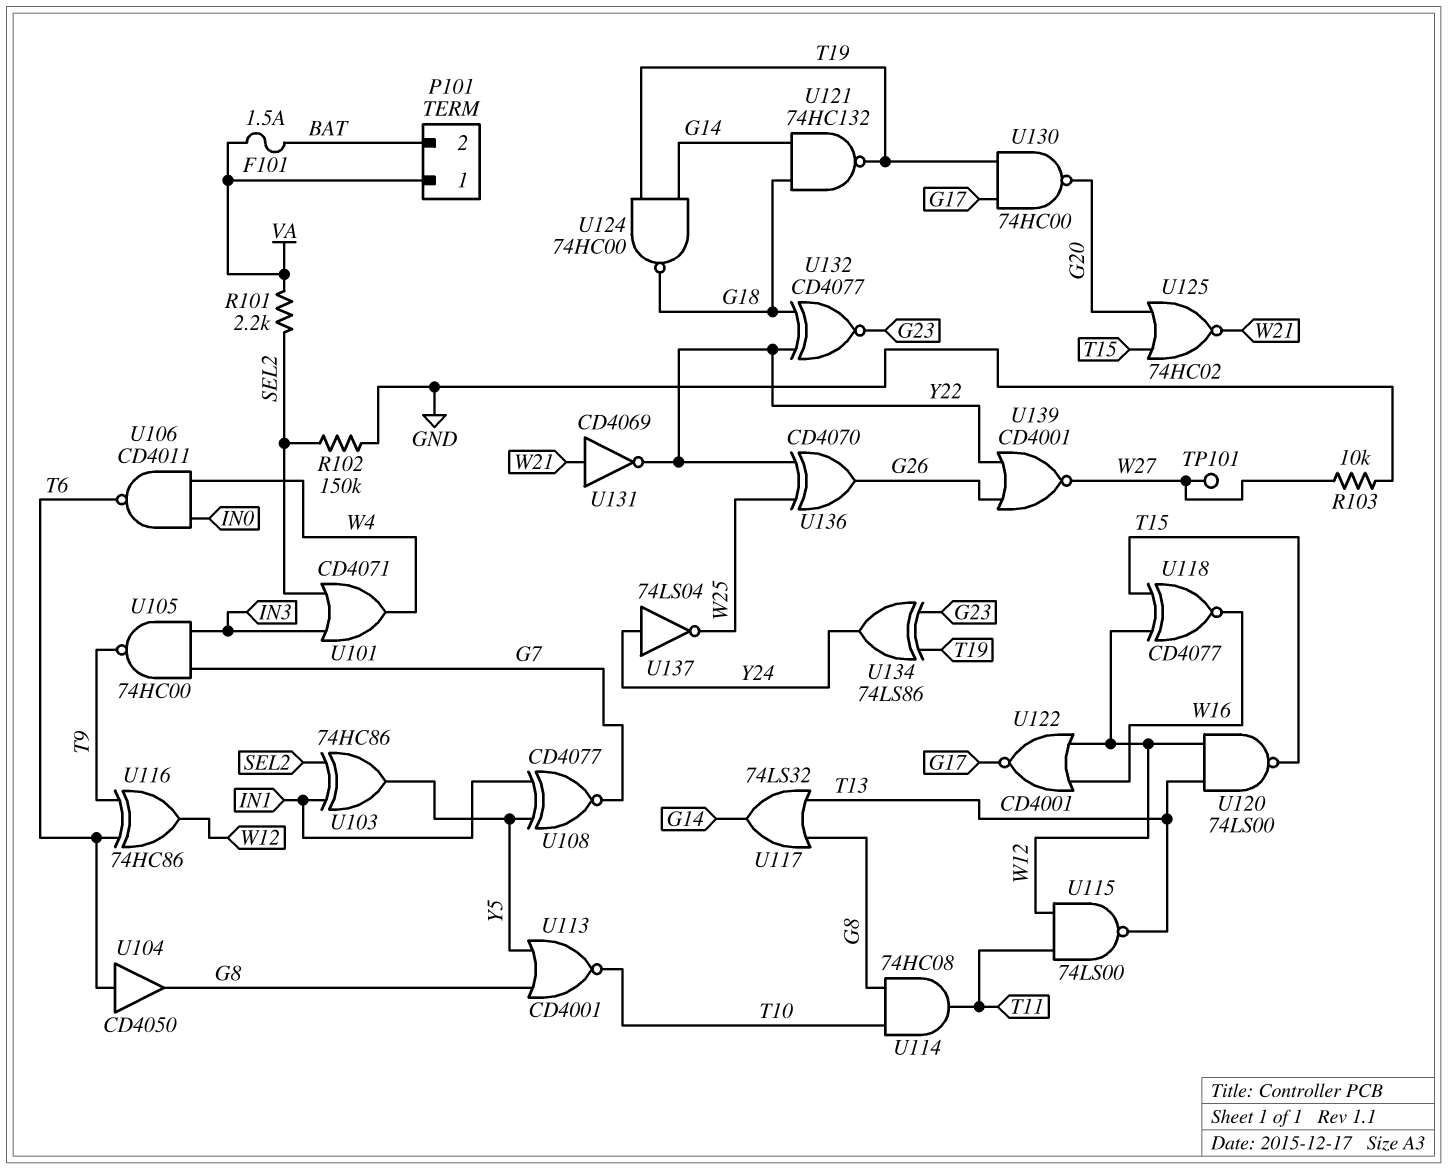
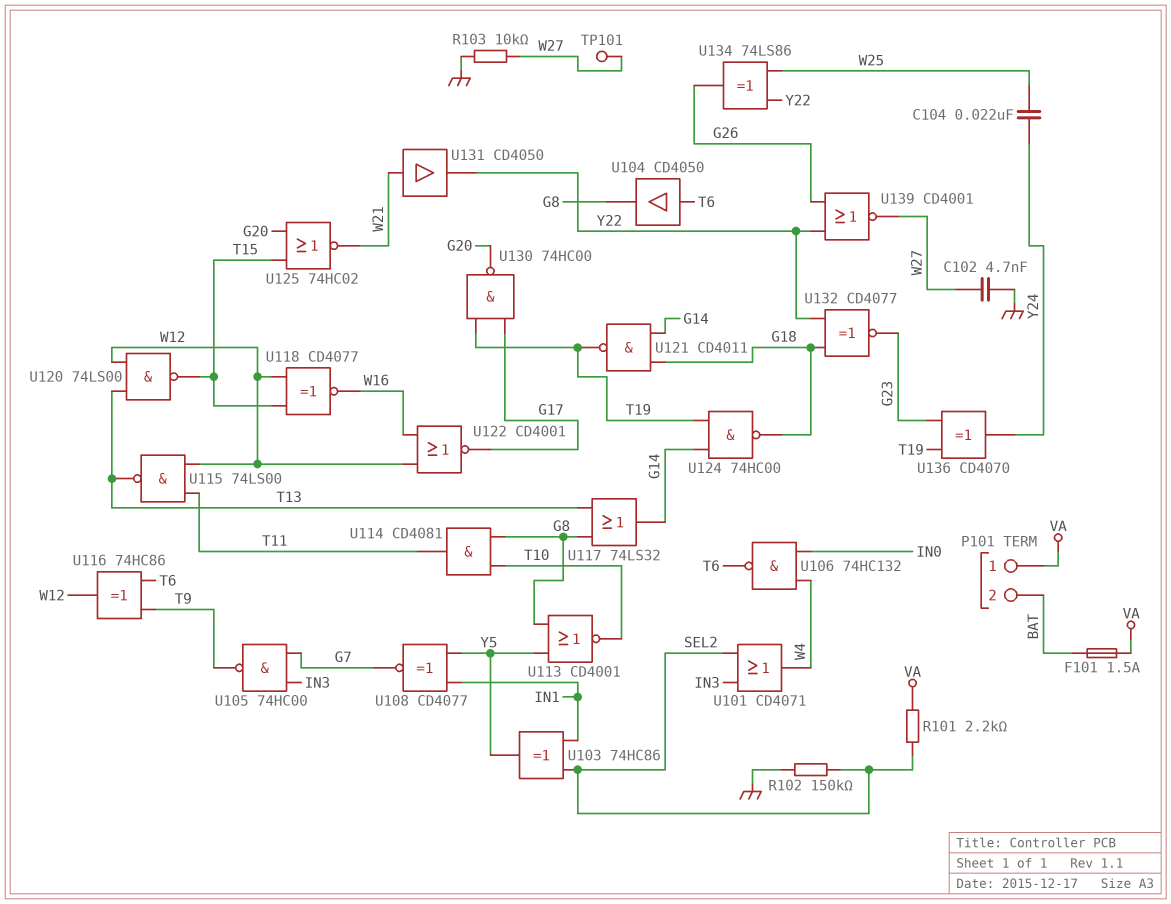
C102: none -> 4.7nF (GND, W27)
C104: none -> 22nF (W25, Y24)
U106: NAND CD4011 (in IN0, in W4, out T6) -> NAND 74HC132 (in IN0, in W4, out T6)
U114: AND 74HC08 (in G8, in T10, out T11) -> AND CD4081 (in G8, in T10, out T11)
U121: NAND 74HC132 (in G14, in G18, out T19) -> NAND CD4011 (in G14, in G18, out T19)
U131: NOT CD4069 (in W21, out Y22) -> buffer CD4050 (in W21, out Y22)
U134: XOR 74LS86 (in G23, in T19, out Y24) -> XOR 74LS86 (in W25, in Y22, out G26)
U136: XOR CD4070 (in W25, in Y22, out G26) -> XOR CD4070 (in G23, in T19, out Y24)
U137: NOT 74LS04 (in Y24, out W25) -> none

